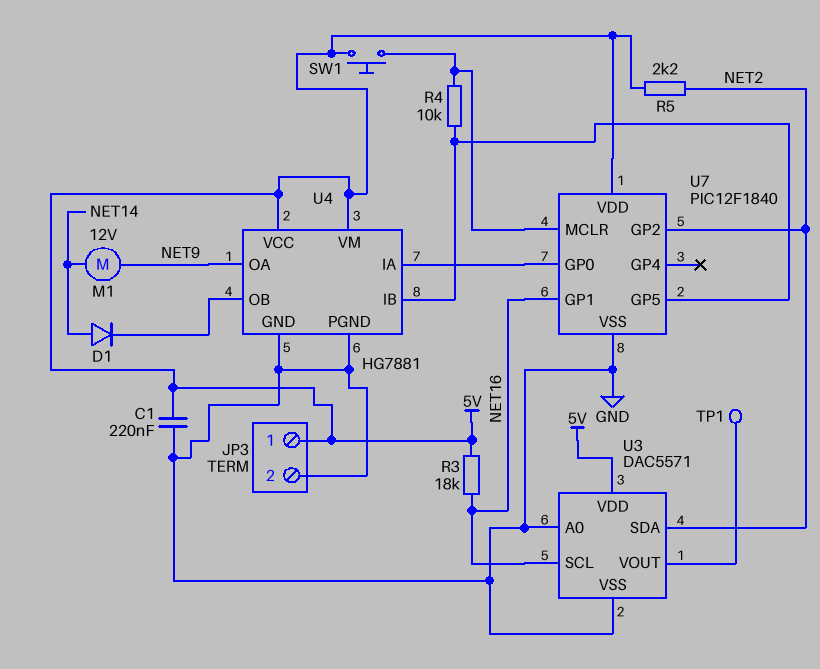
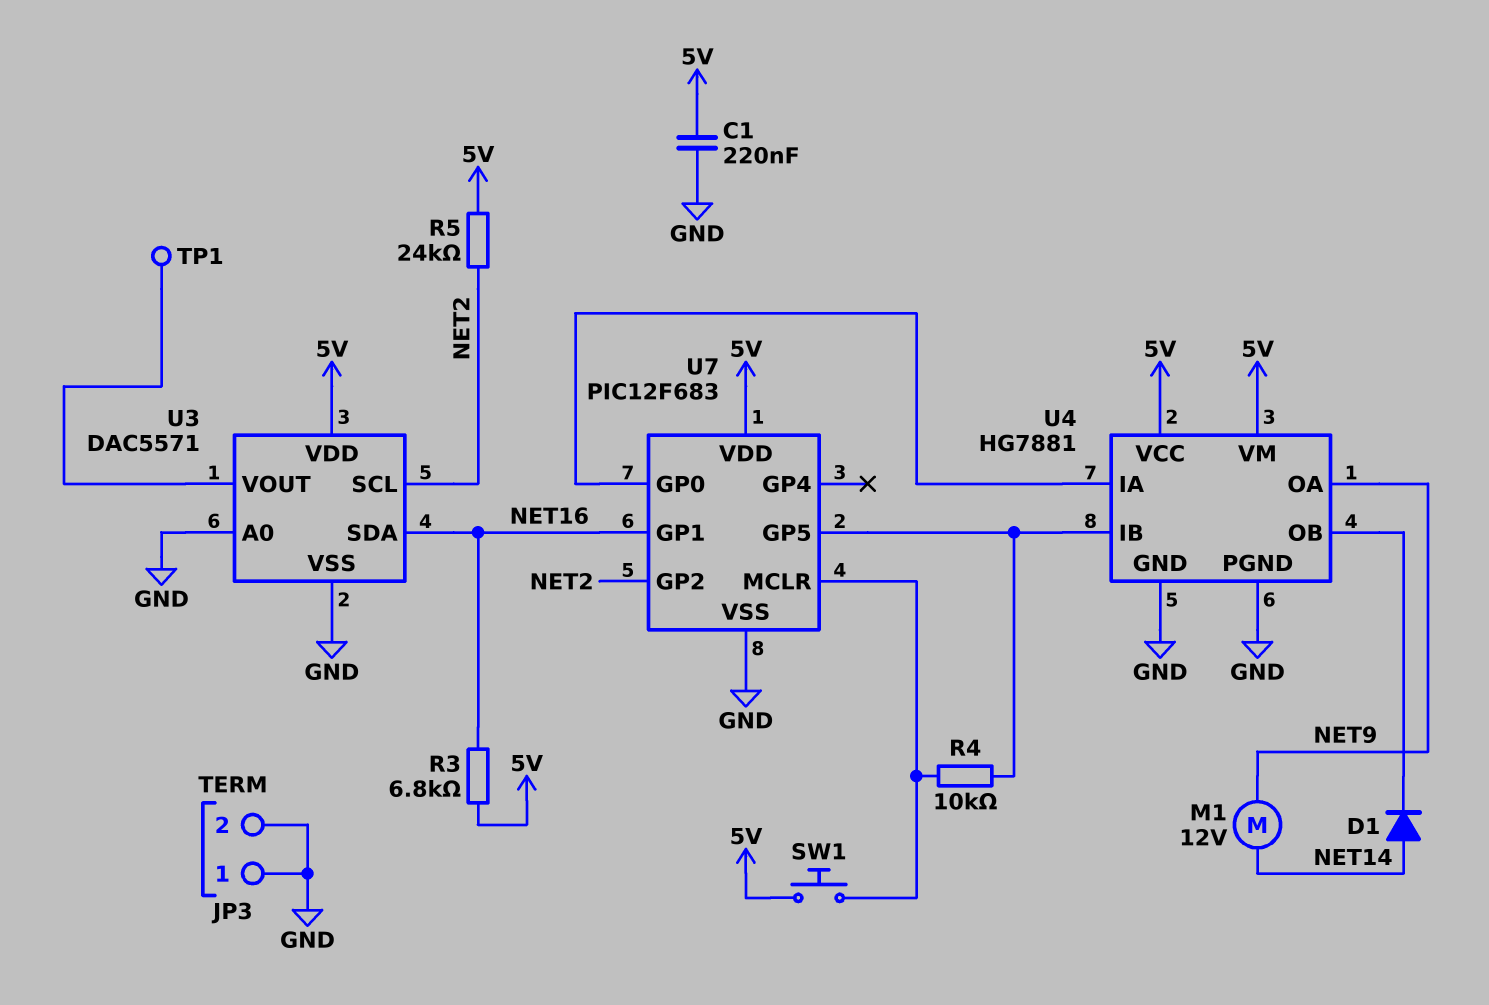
JP3 pin 1: 5V -> GND
R3: 18k (5V, NET16) -> 6.8k (5V, NET16)
R5: 2.2k (5V, NET2) -> 24k (5V, NET2)
U3 pin SCL: NET16 -> NET2
U3 pin SDA: NET2 -> NET16
U7: PIC12F1840 -> PIC12F683

